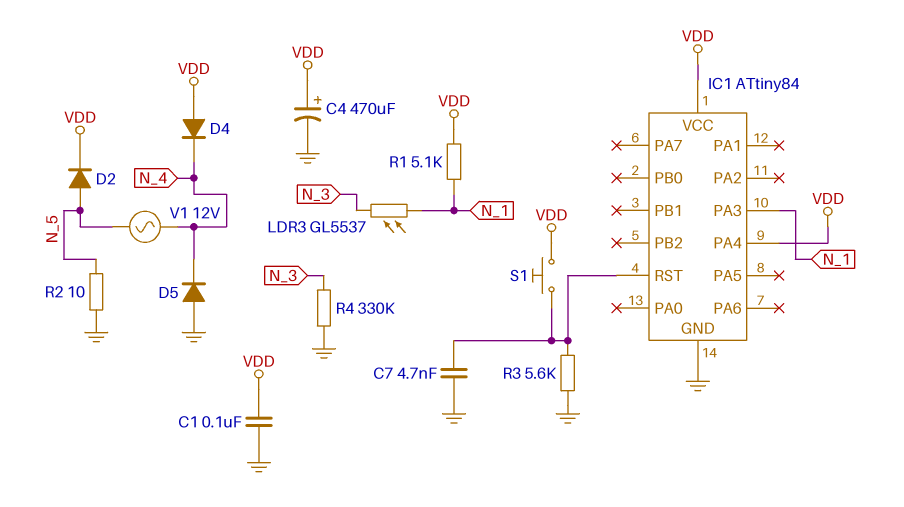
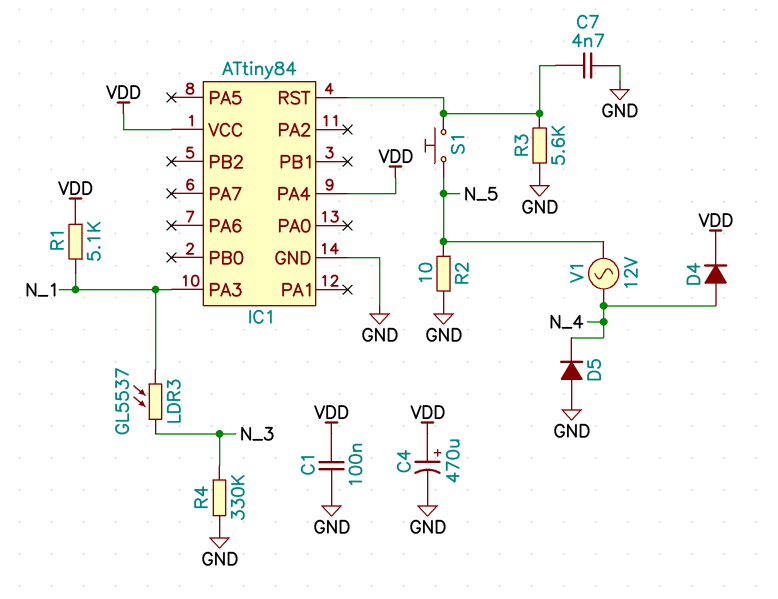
D2: diode (A N_5, K VDD) -> none
D4: diode (A VDD, K N_4) -> diode (A N_4, K VDD)
S1: button (IC1/RST, VDD) -> button (IC1/RST, N_5)

